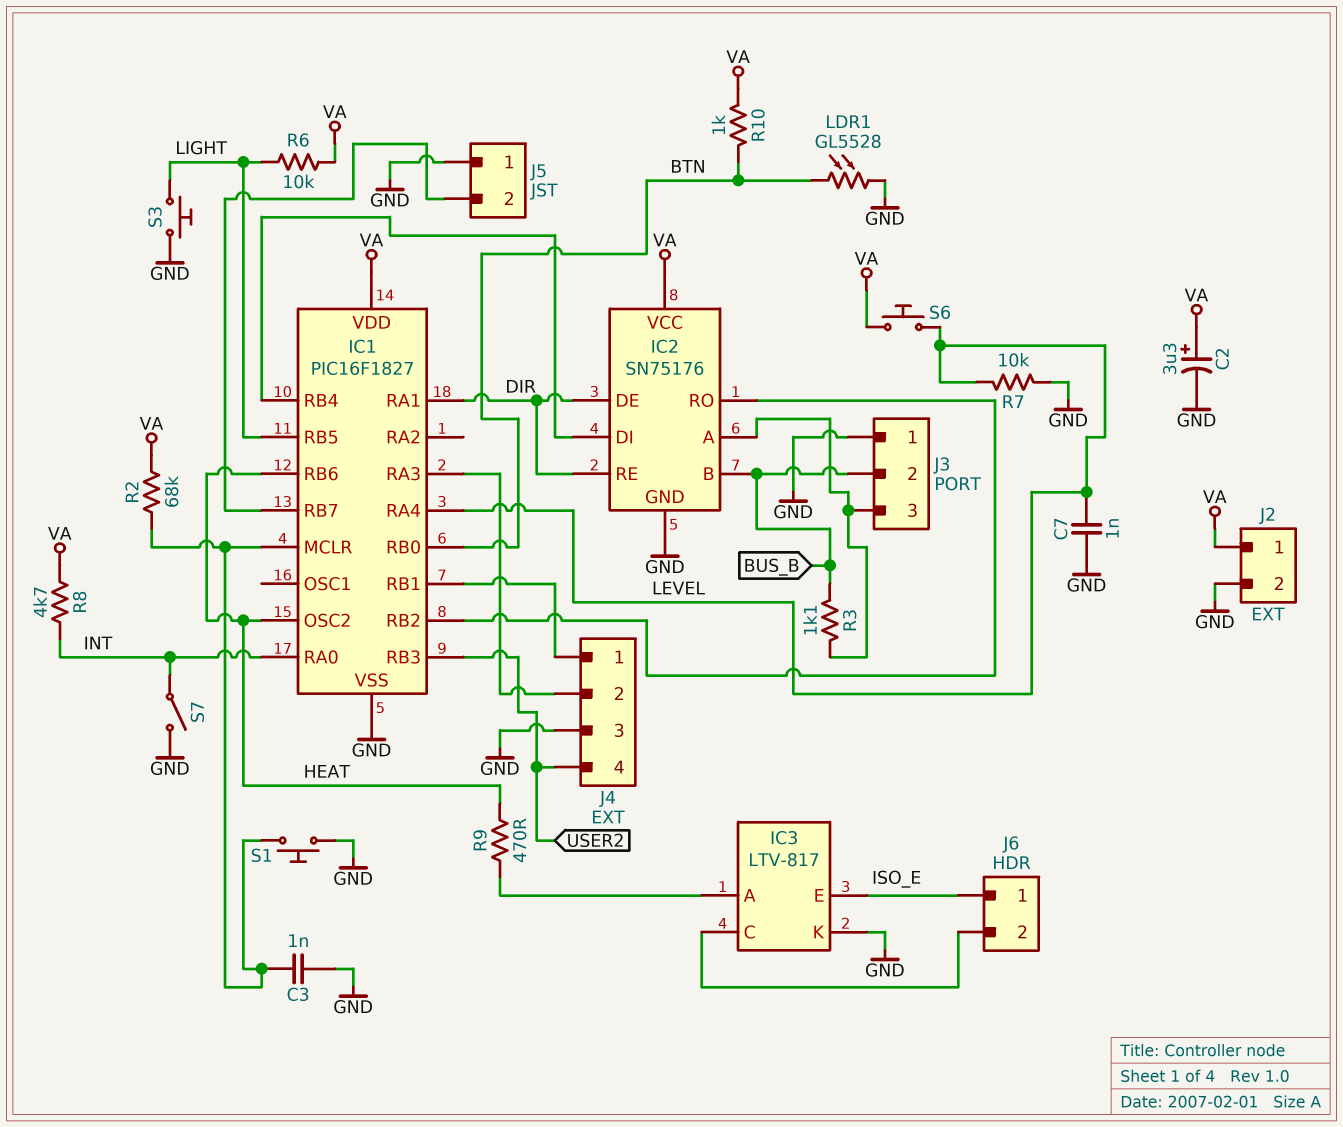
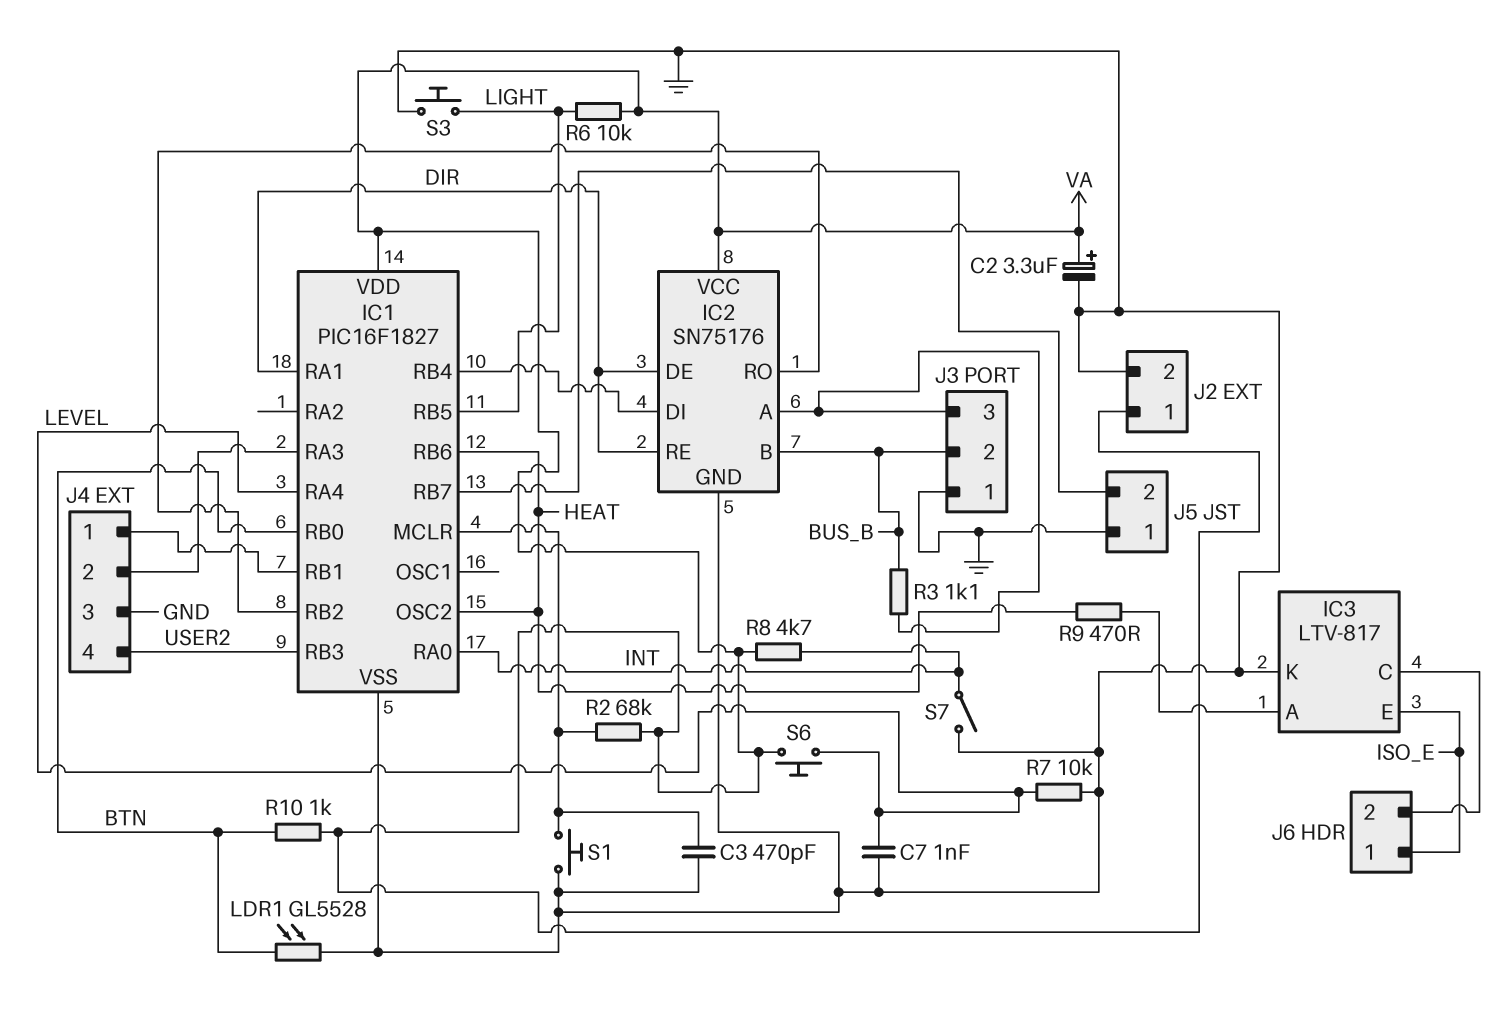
C3: 1nF (GND, IC1/MCLR) -> 470pF (GND, IC1/MCLR)

